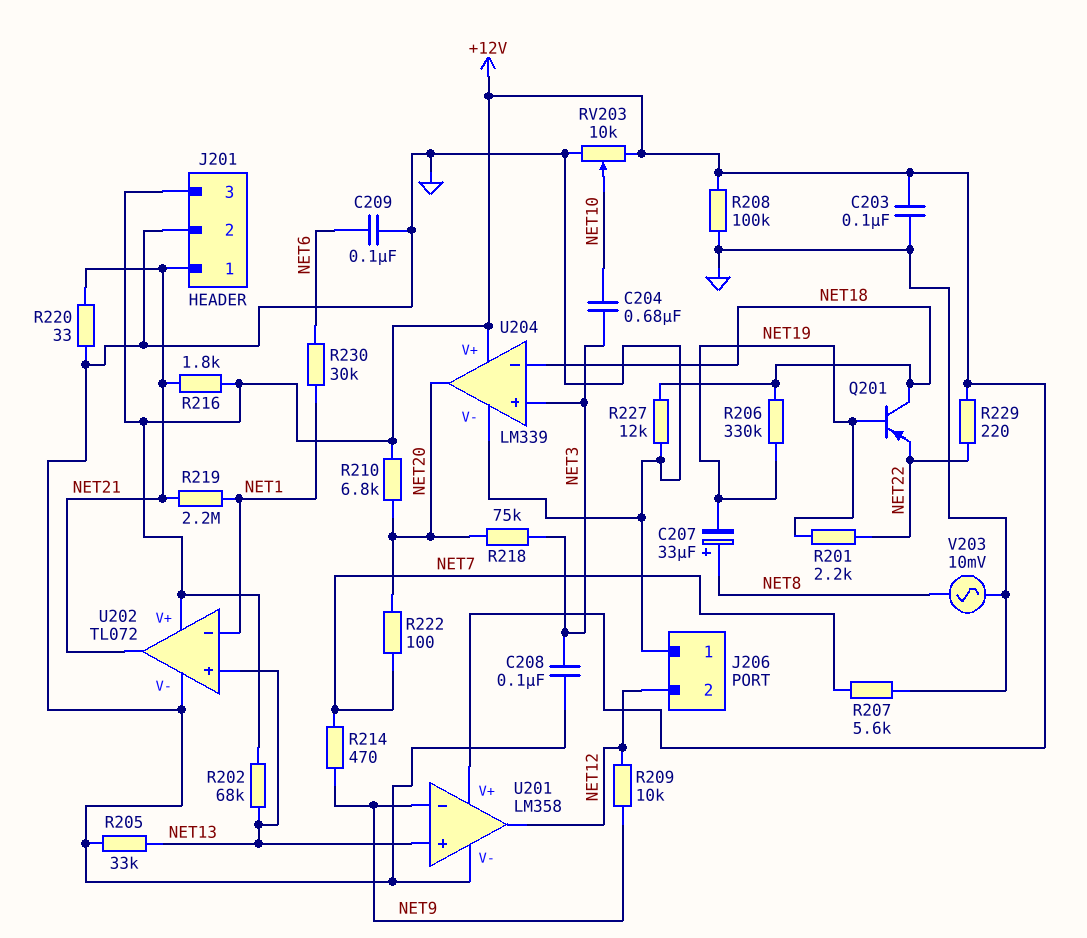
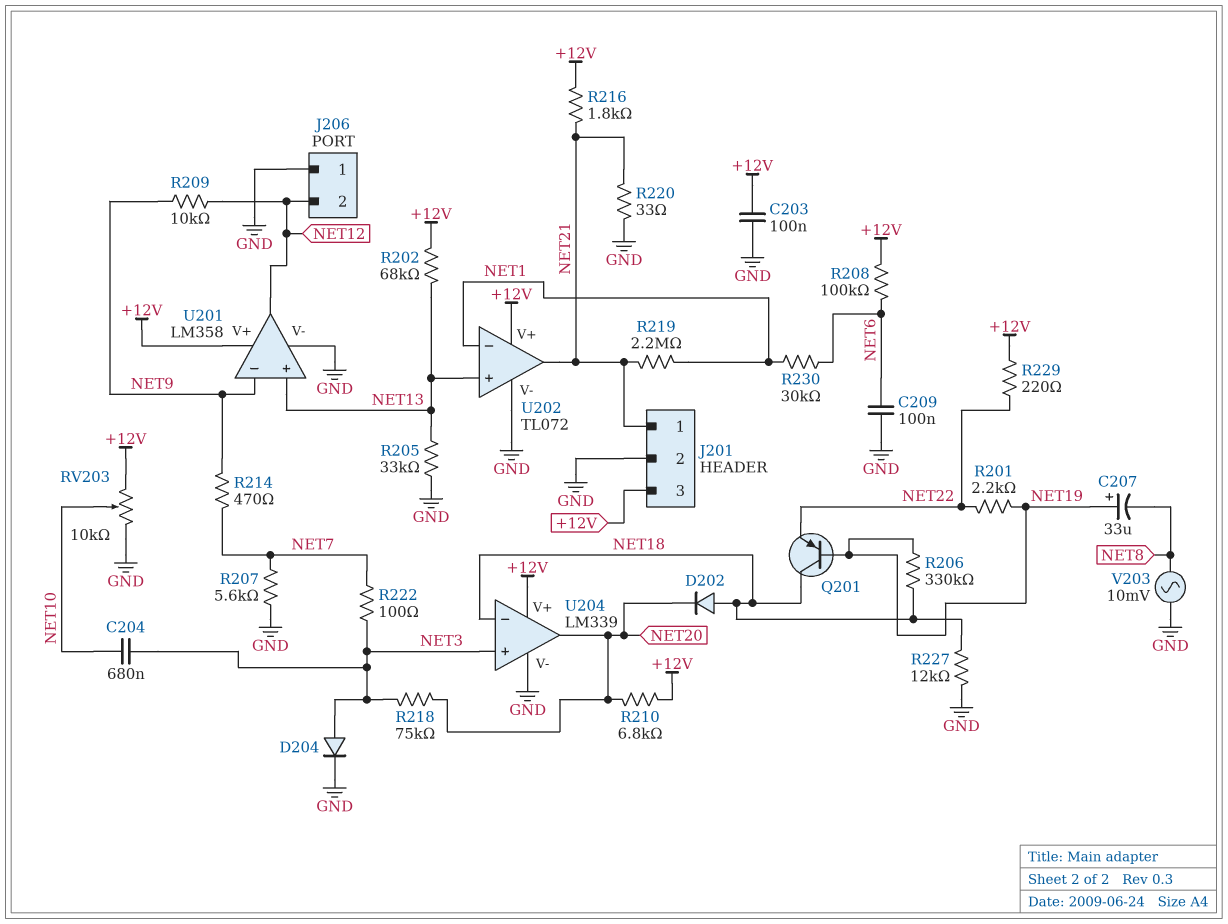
C207: 33uF (plus NET8, minus NET19) -> 33uF (plus NET19, minus NET8)
C208: 100nF (GND, NET3) -> none
D202: none -> diode (A NET18, K NET20)
D204: none -> diode (A NET3, K GND)
R208: 100k (+12V, GND) -> 100k (+12V, NET6)
R222: 100 (NET7, NET20) -> 100 (NET3, NET7)

